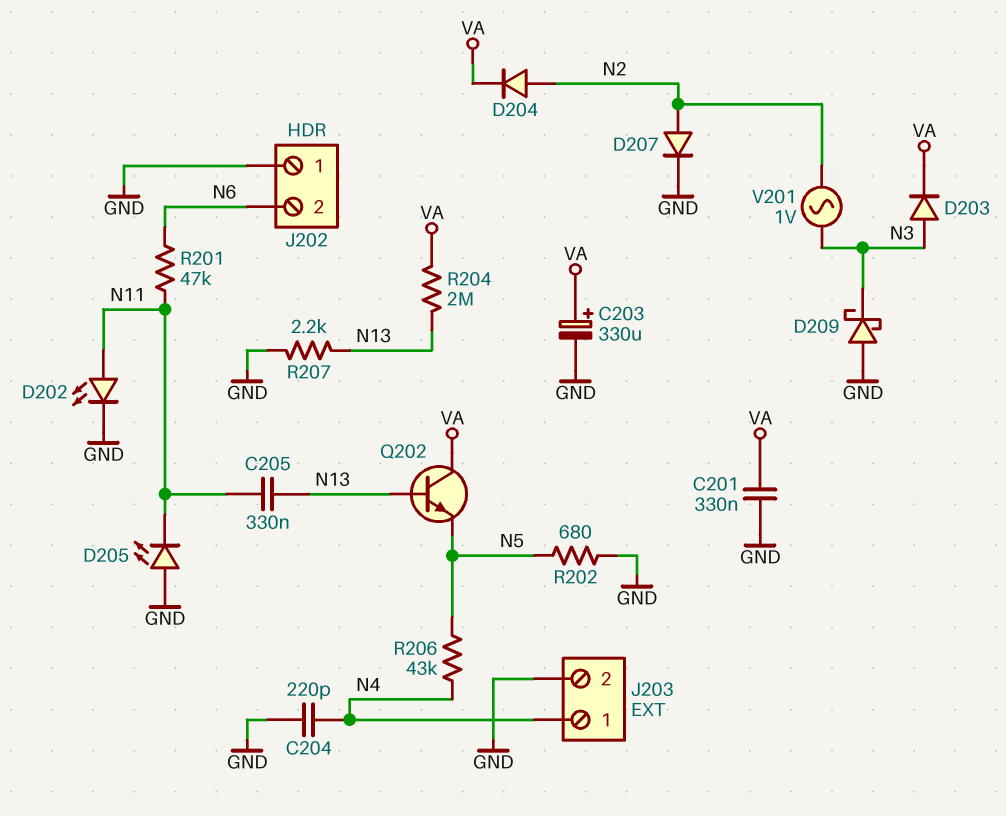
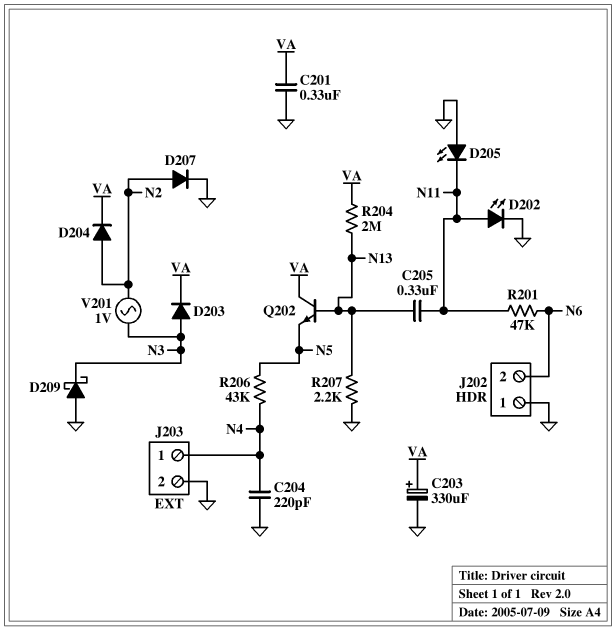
R202: 680 (GND, N5) -> none

